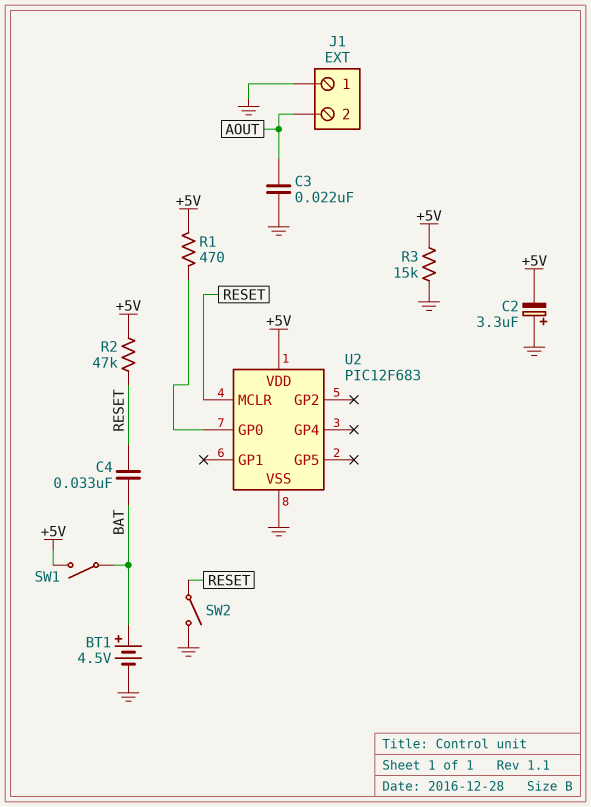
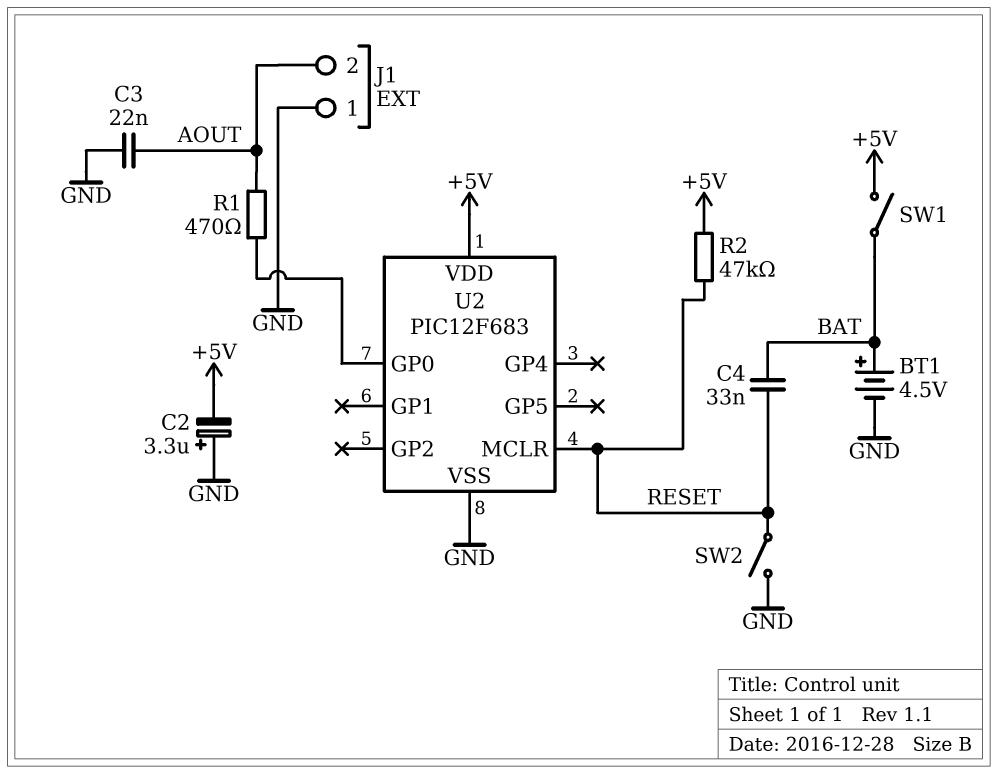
R1: 470 (+5V, U2/GP0) -> 470 (AOUT, U2/GP0)
R3: 15k (+5V, GND) -> none

